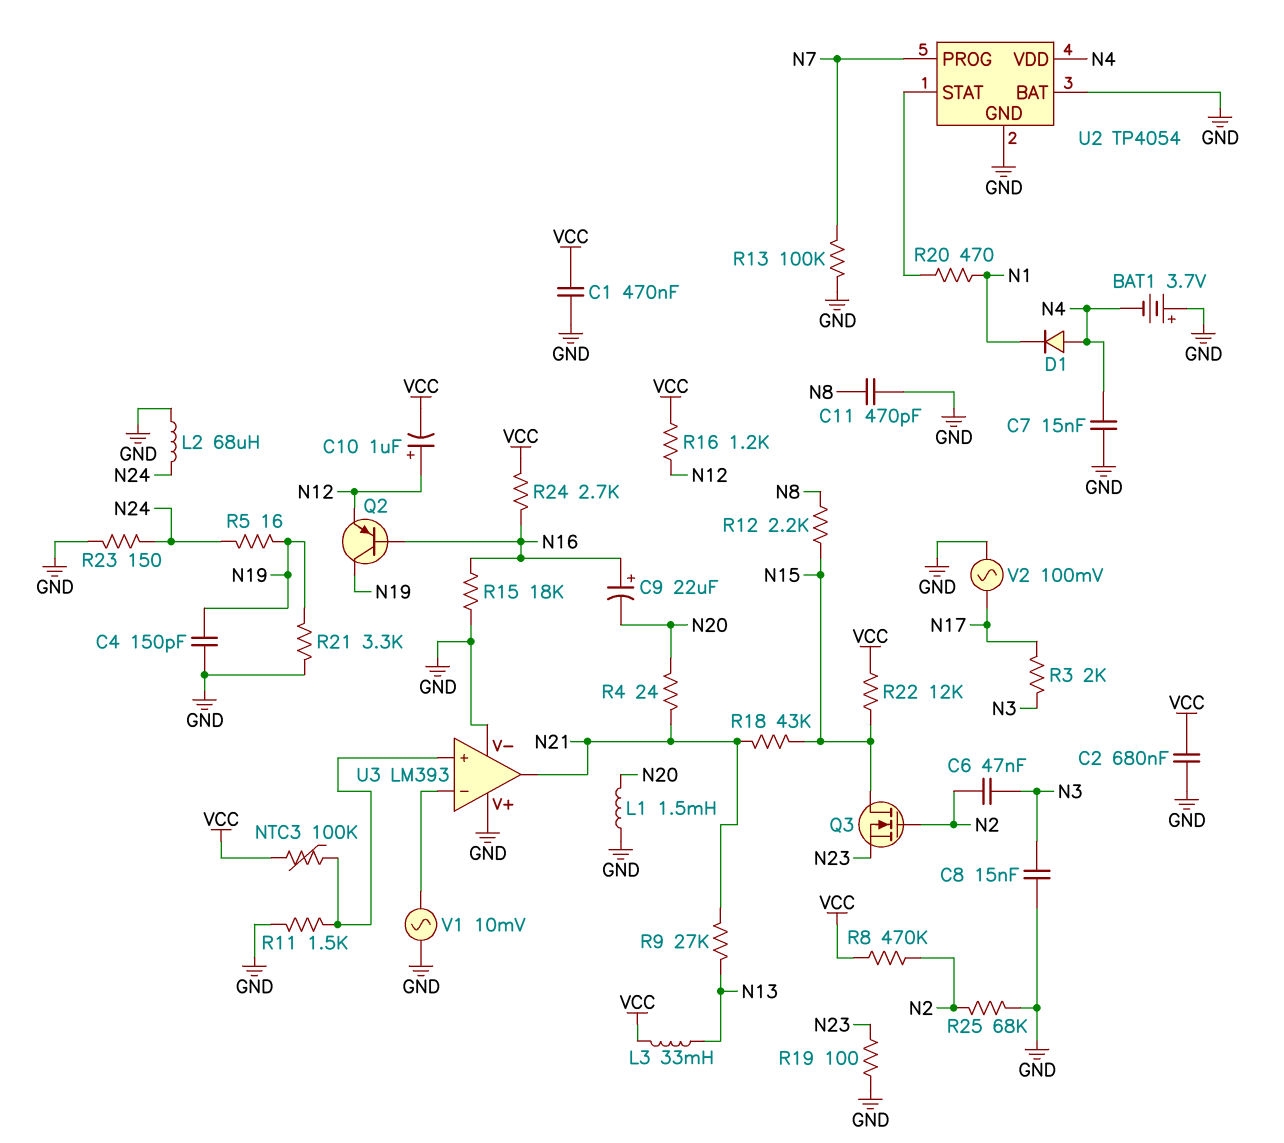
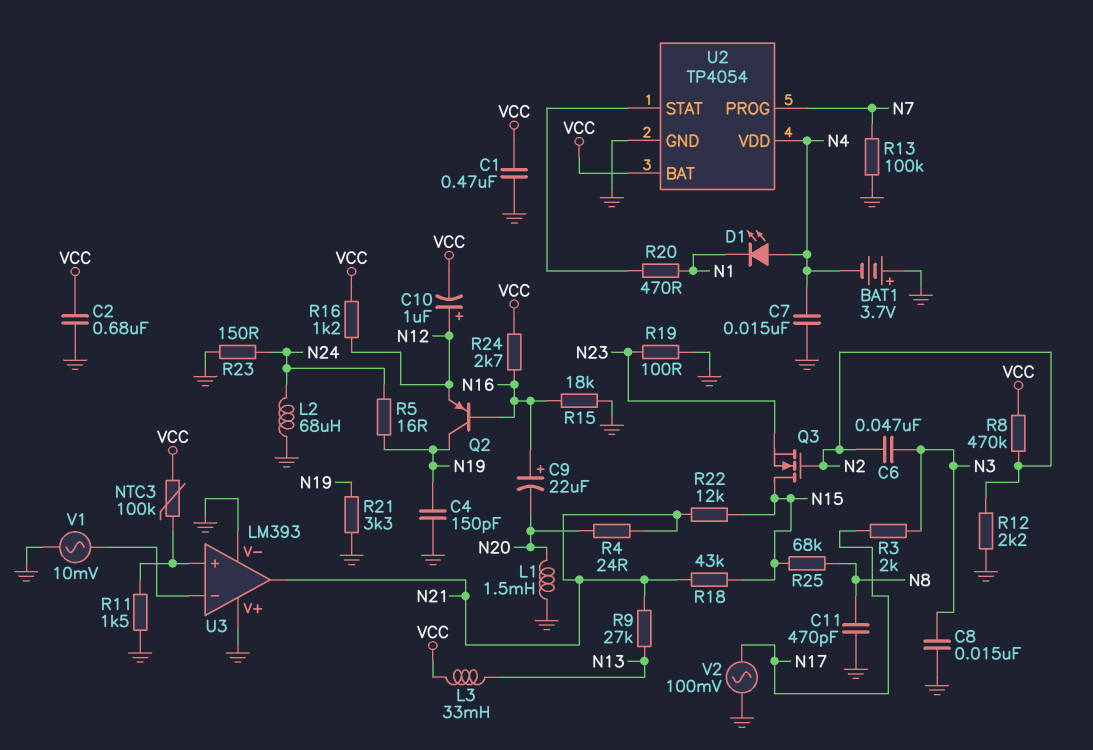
D1: diode (A N4, K N1) -> LED (A N4, K N1)
R12: 2.2k (N8, N15) -> 2.2k (GND, N2)
R22: 12k (N15, VCC) -> 12k (N15, N21)
R25: 68k (GND, N2) -> 68k (N8, N15)
U2 pin BAT: GND -> VCC

